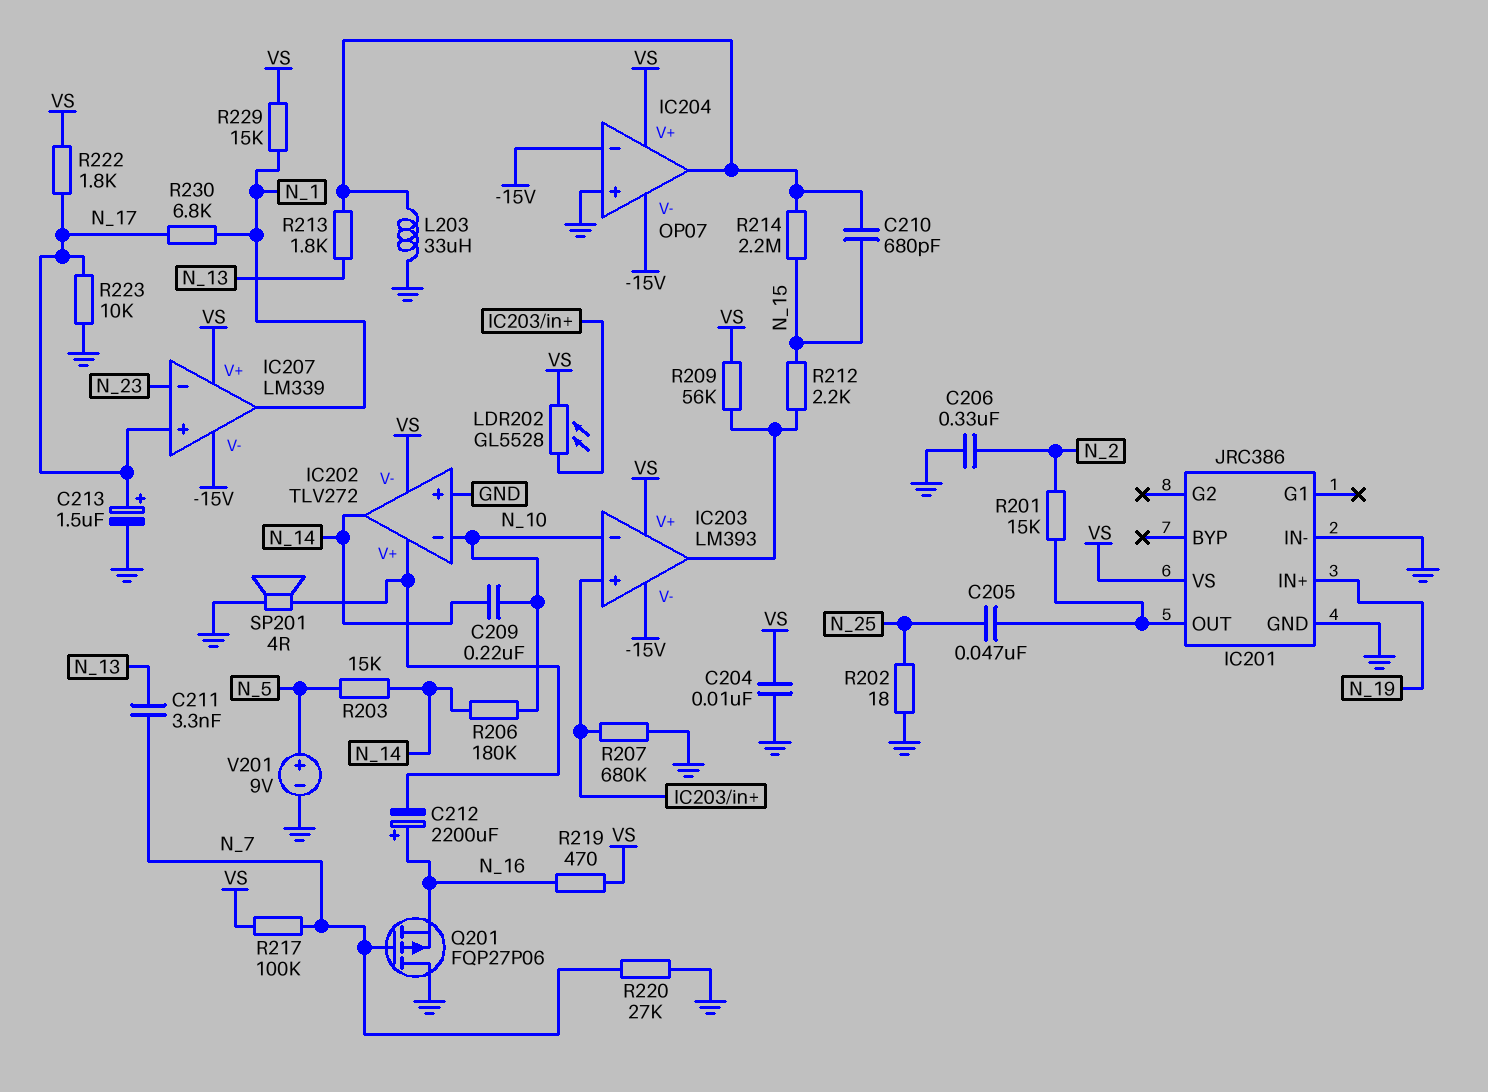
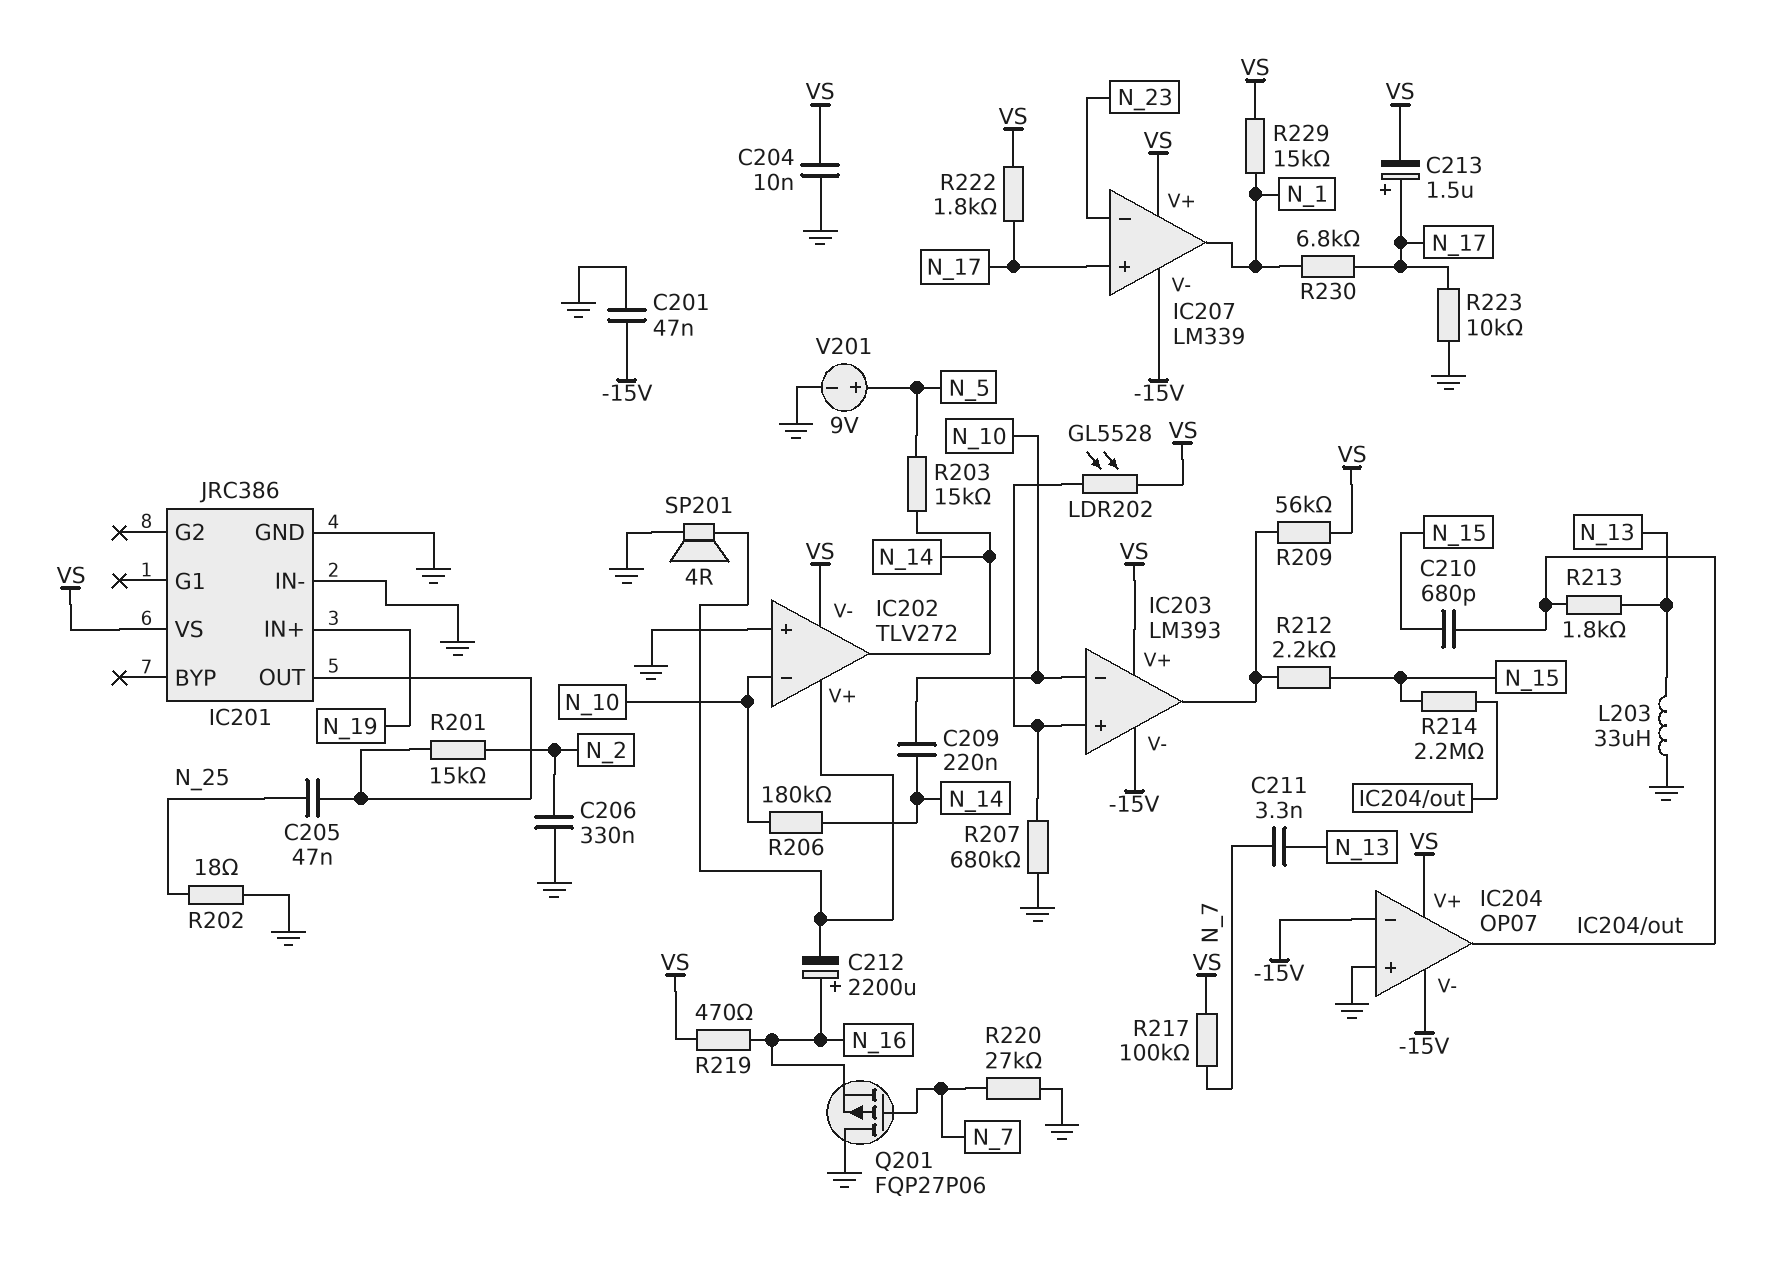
C201: none -> 47nF (-15V, GND)
C213: 1.5uF (plus N_17, minus GND) -> 1.5uF (plus N_17, minus VS)
L203: 33uH (GND, IC204/out) -> 33uH (GND, N_13)

